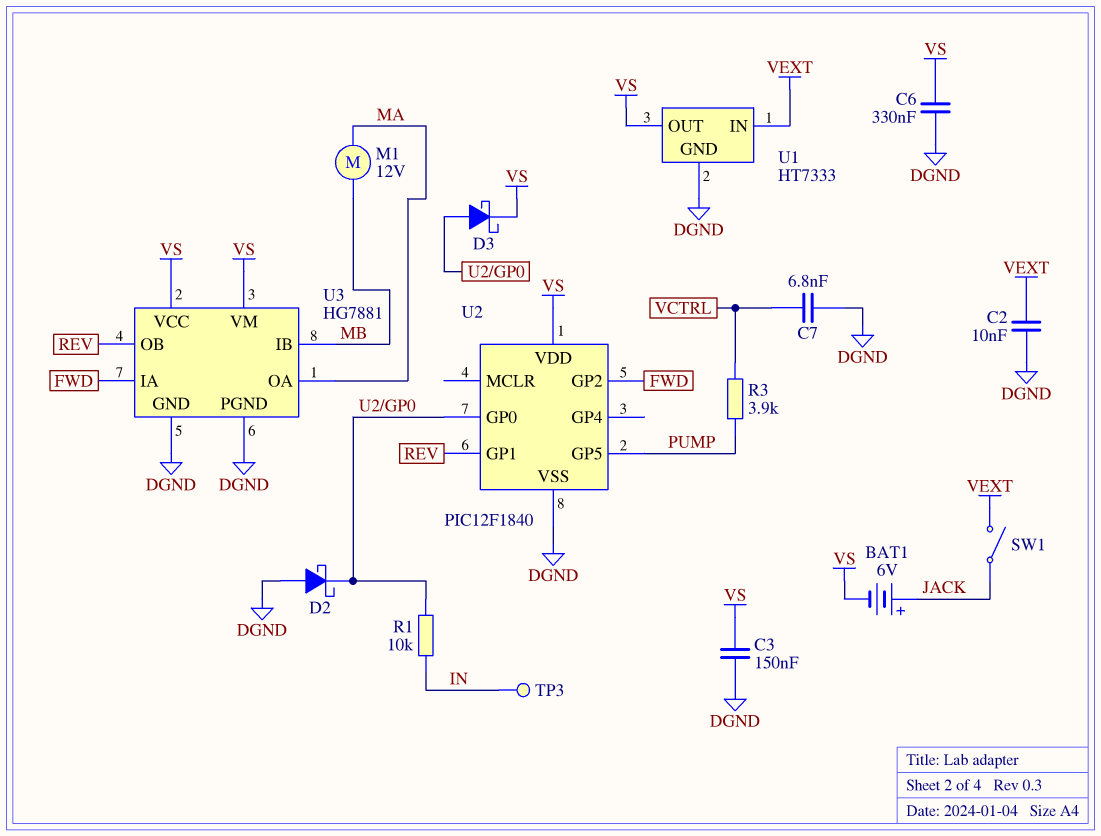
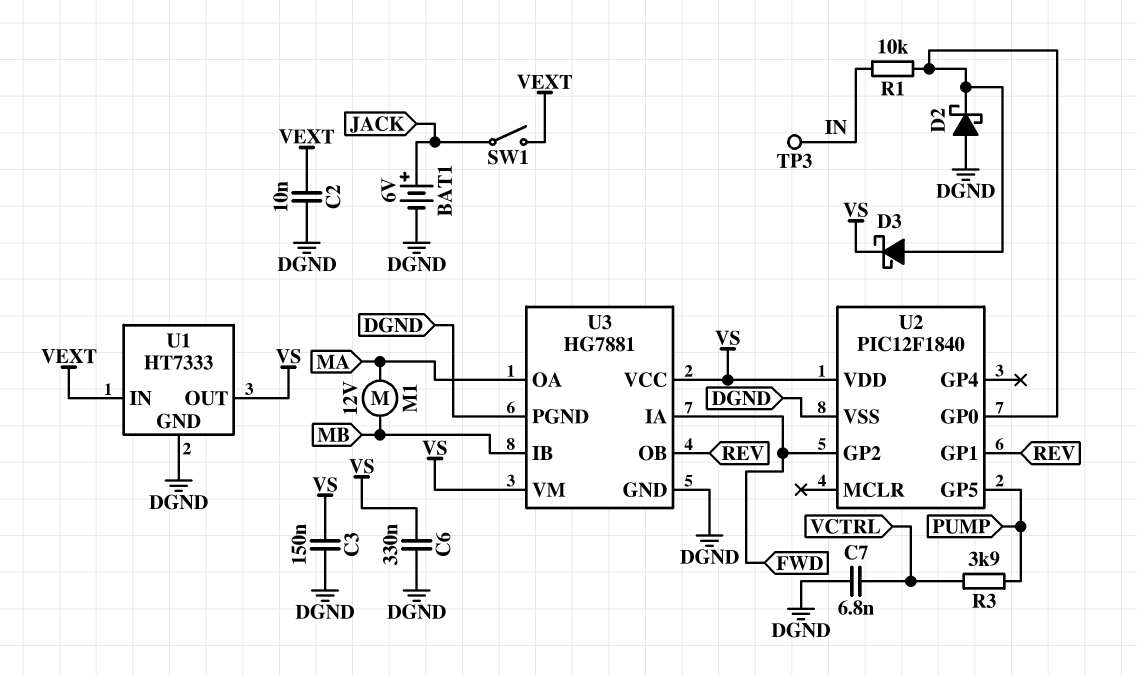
BAT1: 6V (plus JACK, minus VS) -> 6V (plus JACK, minus DGND)

